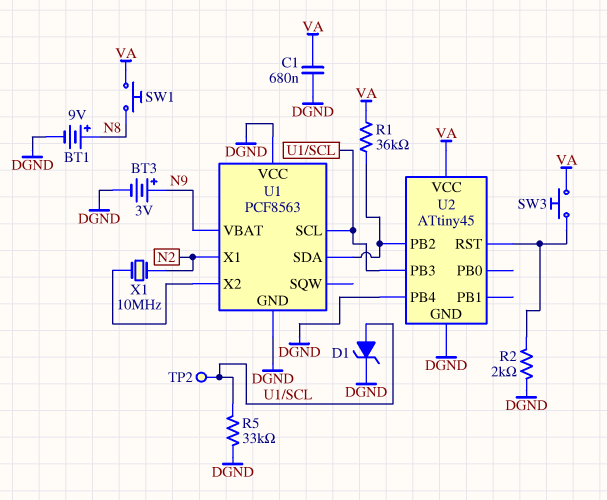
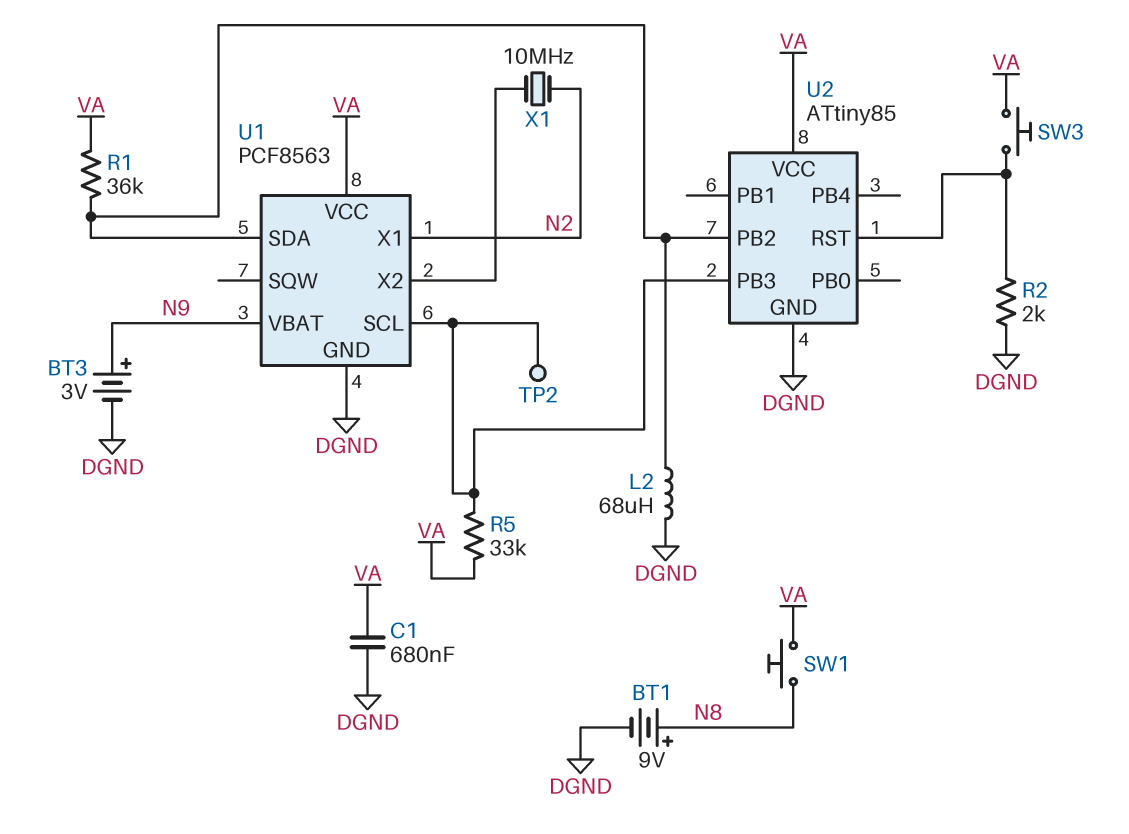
D1: zener (A U1/SCL, K DGND) -> none
L2: none -> 68uH (DGND, U1/SDA)
R5: 33k (DGND, U1/SCL) -> 33k (U1/SCL, VA)
U1 pin VCC: DGND -> VA
U2: ATtiny45 -> ATtiny85
U2 pin PB4: DGND -> none

